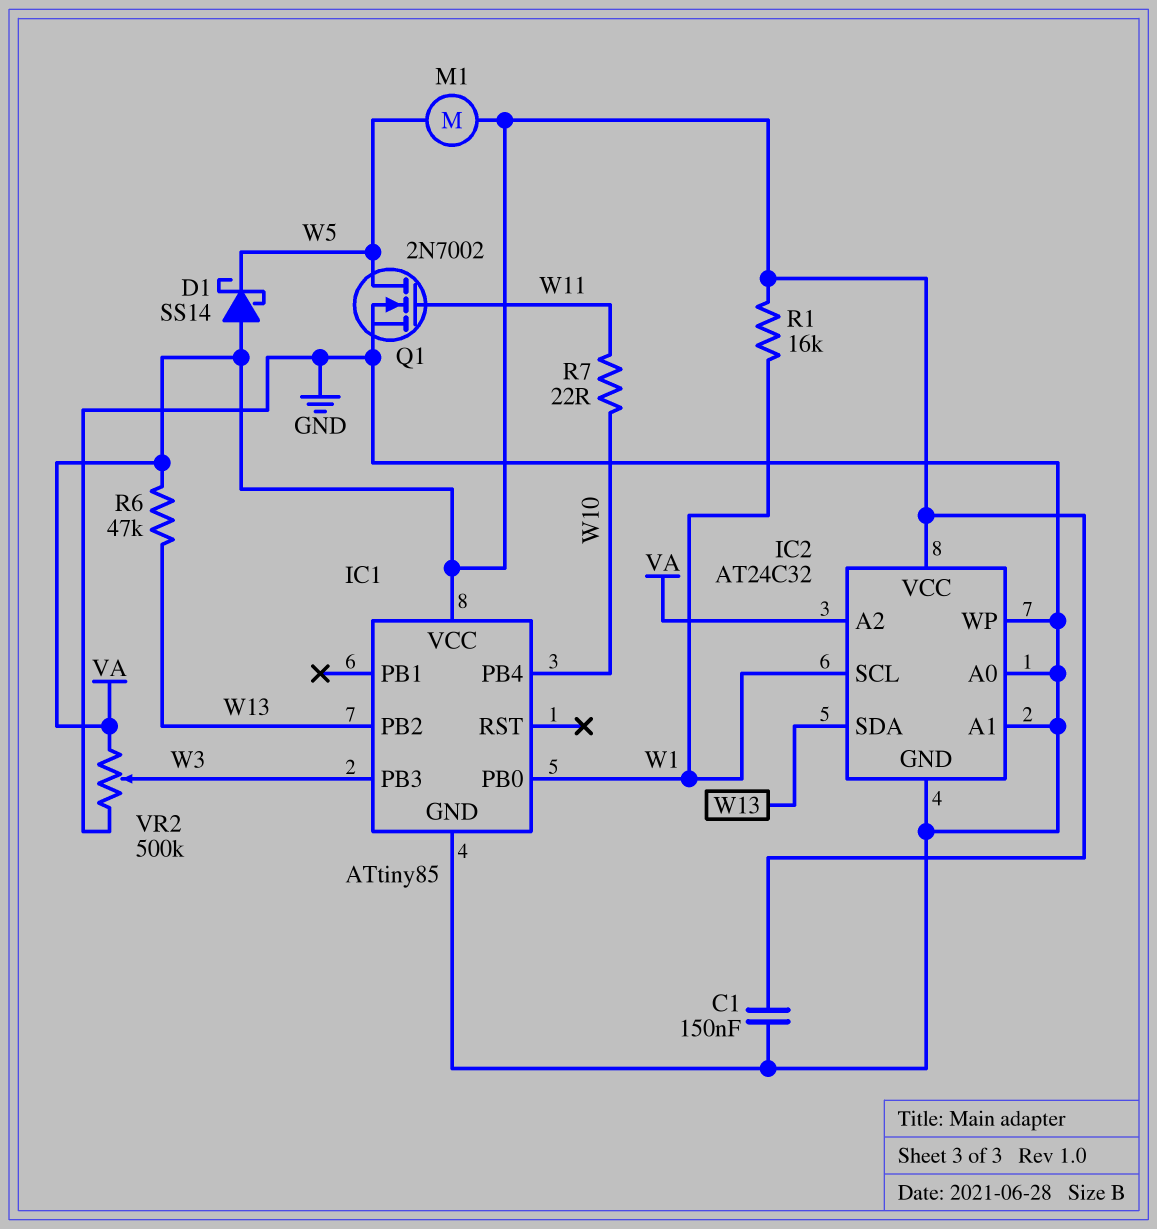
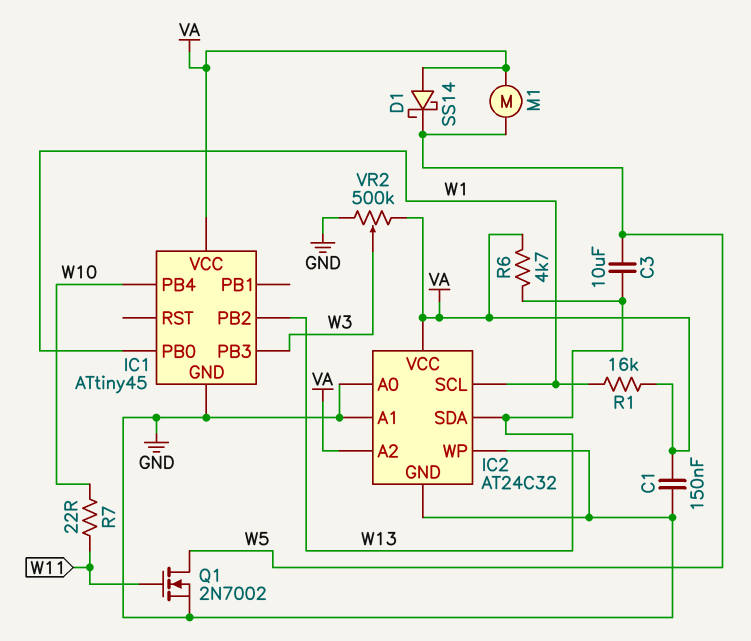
C3: none -> 10uF (W5, W13)
IC1: ATtiny85 -> ATtiny45
R6: 47k (VA, W13) -> 4.7k (VA, W13)

